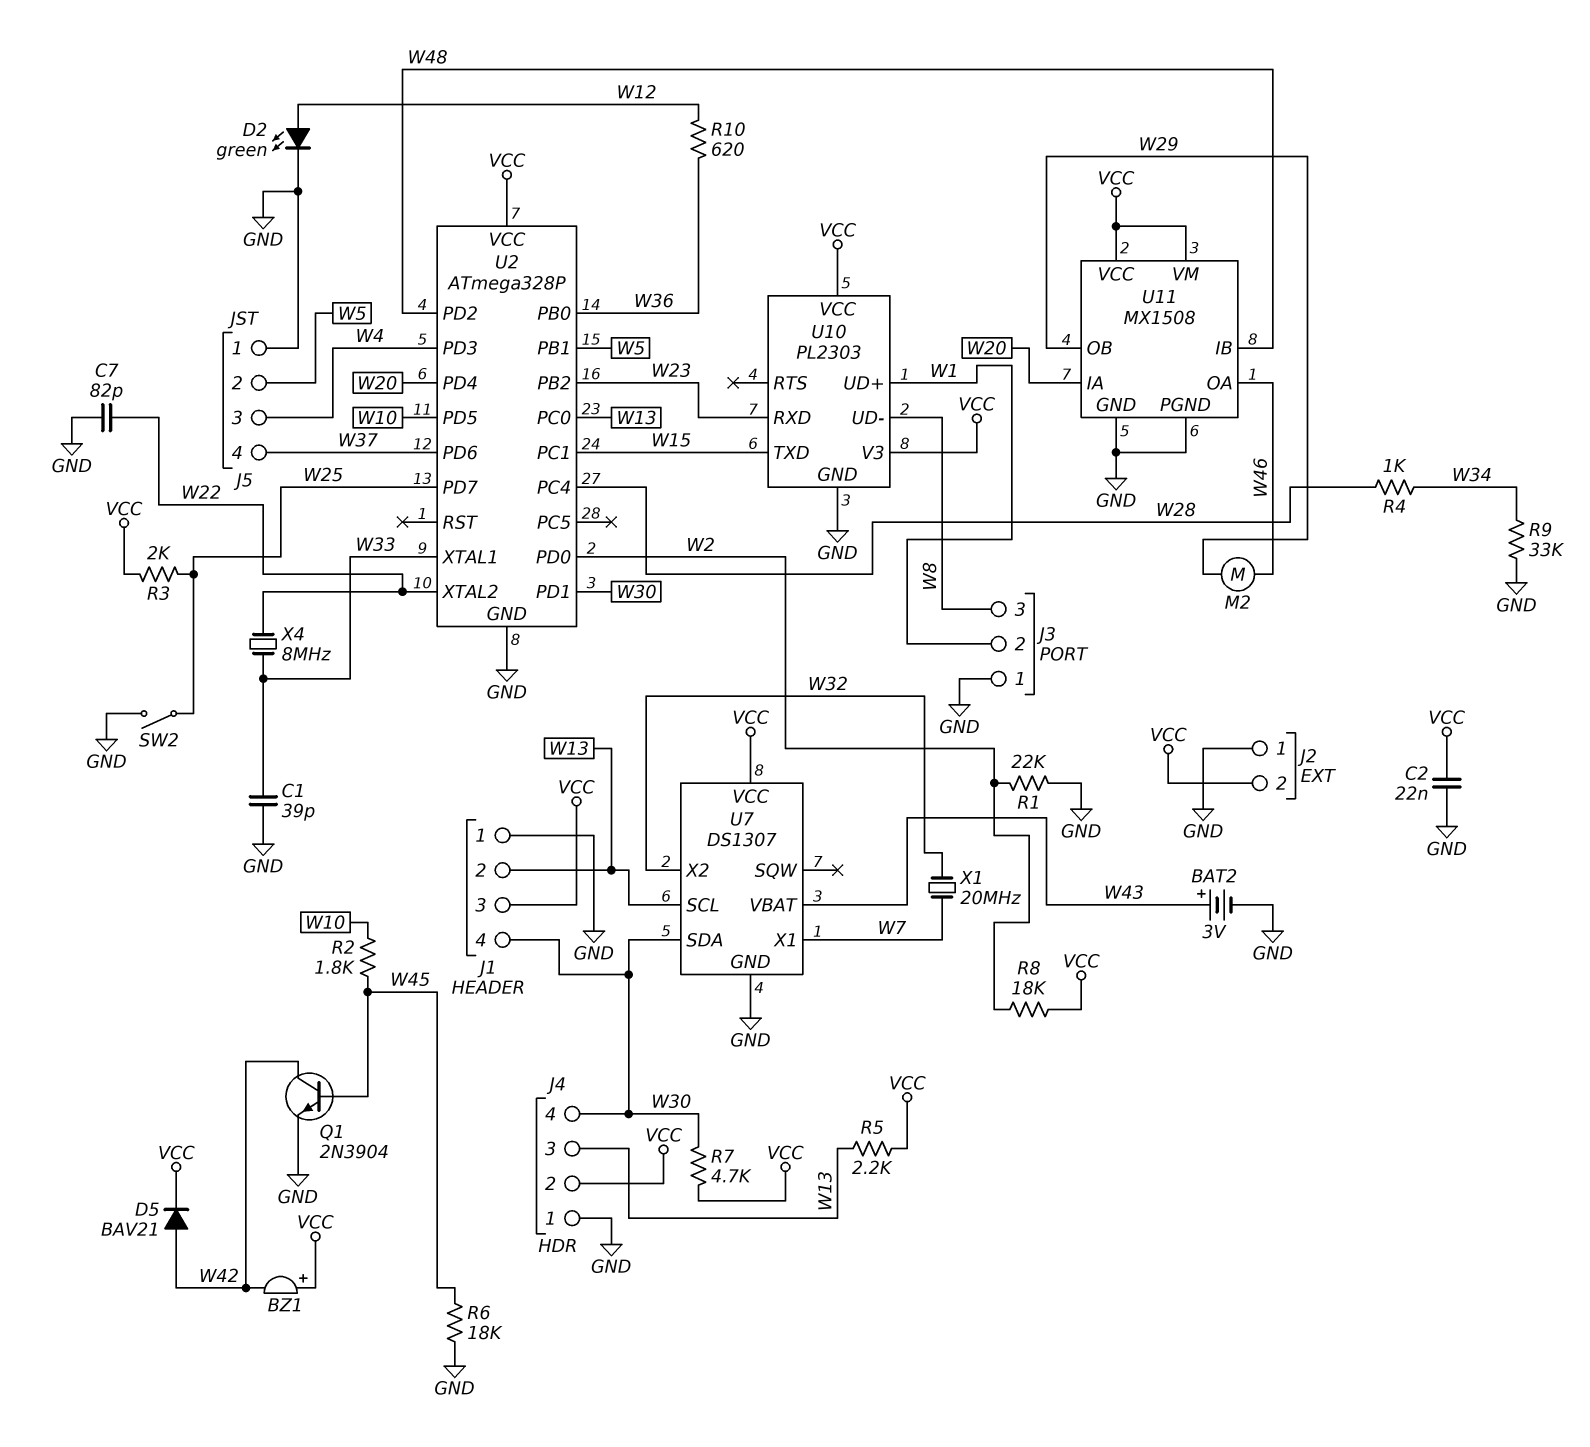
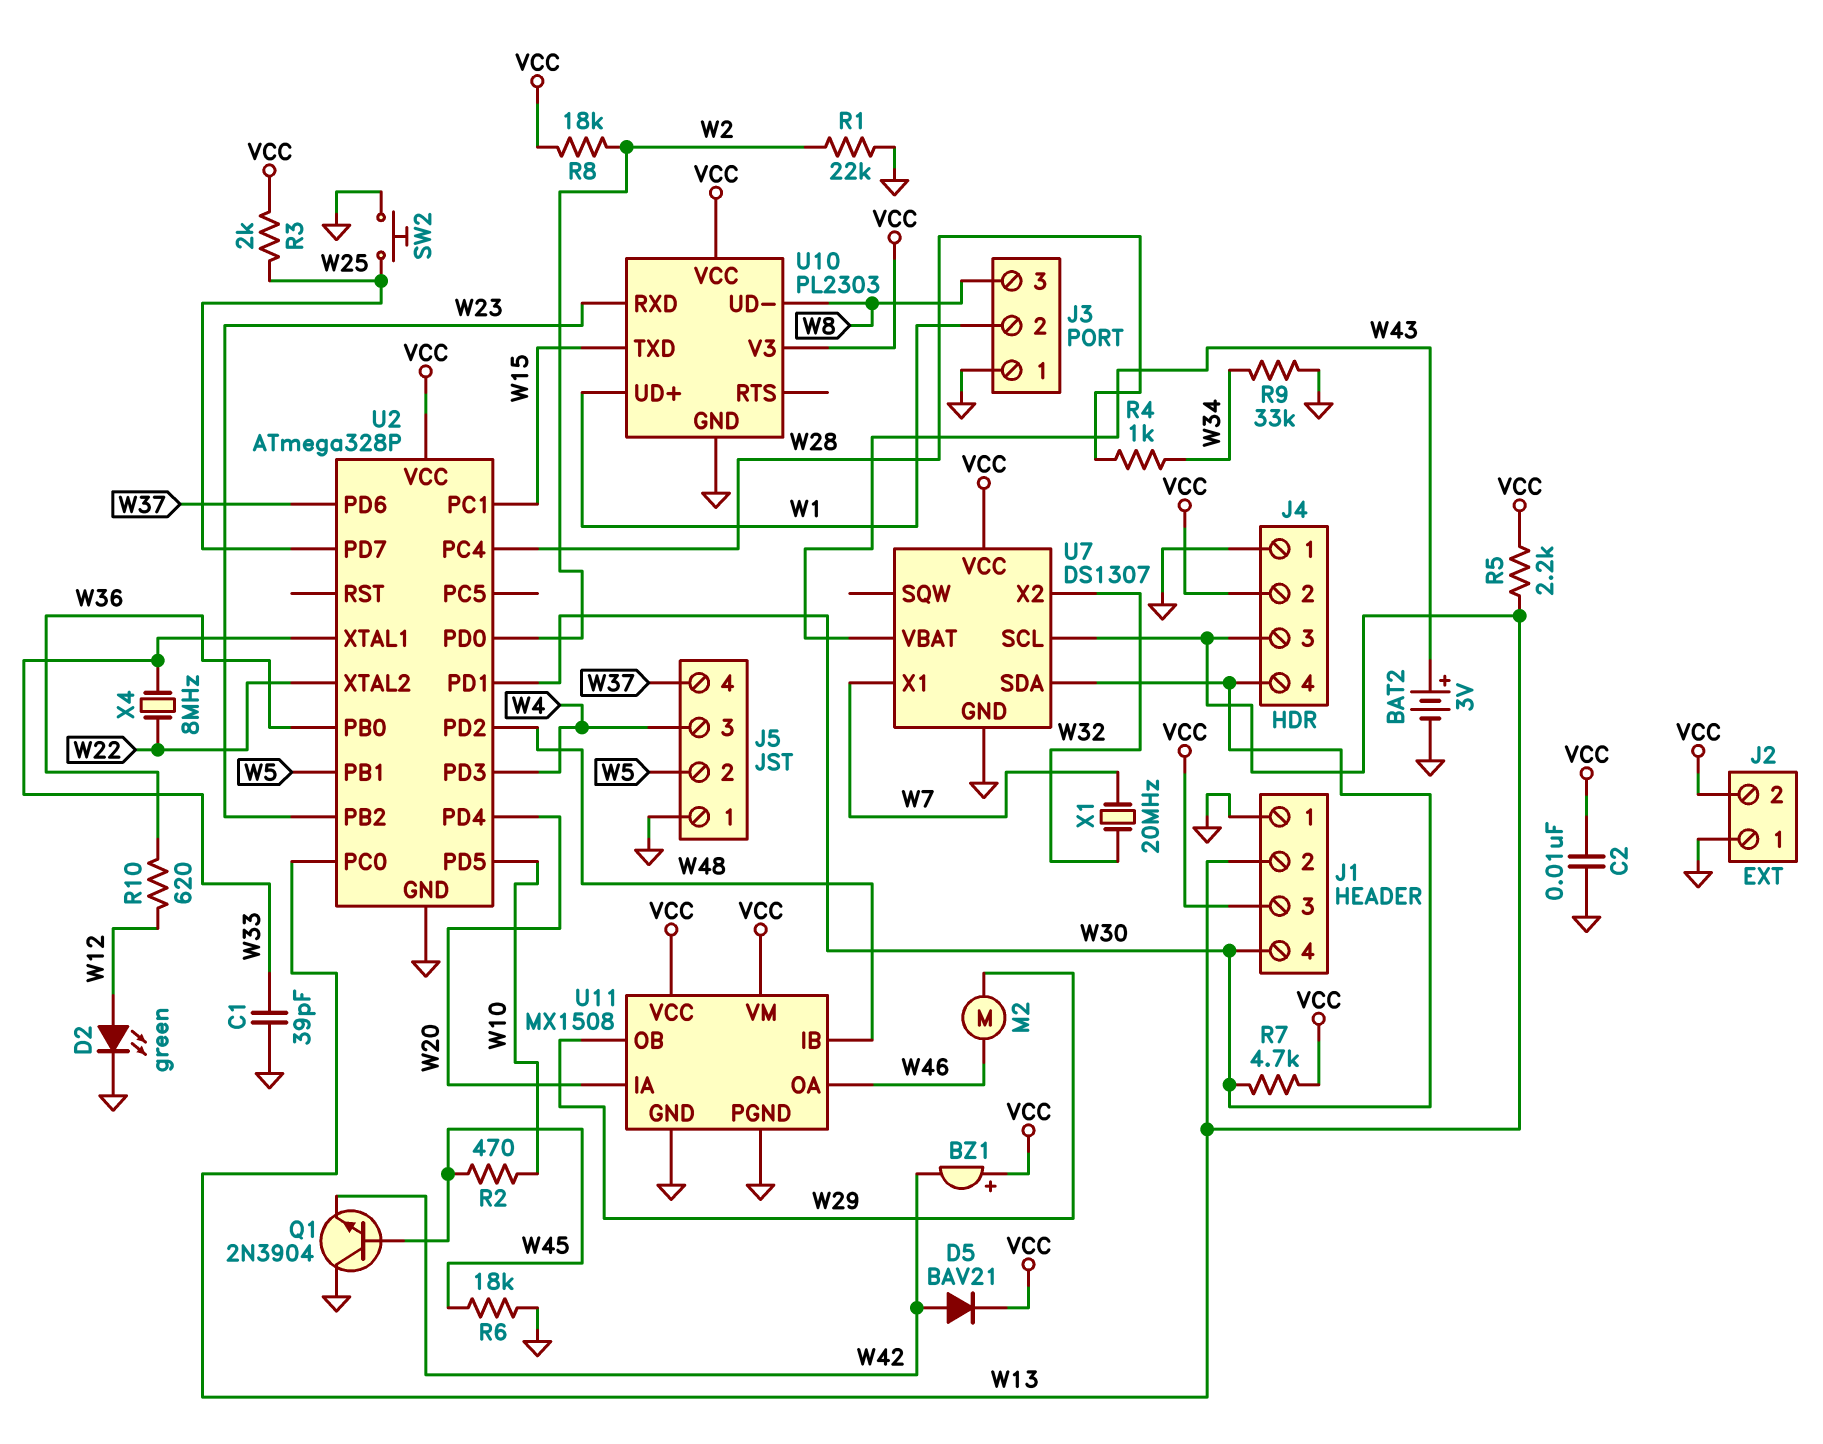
C2: 22nF (GND, VCC) -> 10nF (GND, VCC)
C7: 82pF (GND, W22) -> none
Q1: NPN 2N3904 (B W45, C W42, E GND) -> NPN 2N3904 (B W45, C GND, E W42)
R2: 1.8k (W10, W45) -> 470 (W10, W45)
SW2: switch (GND, W25) -> button (GND, W25)

